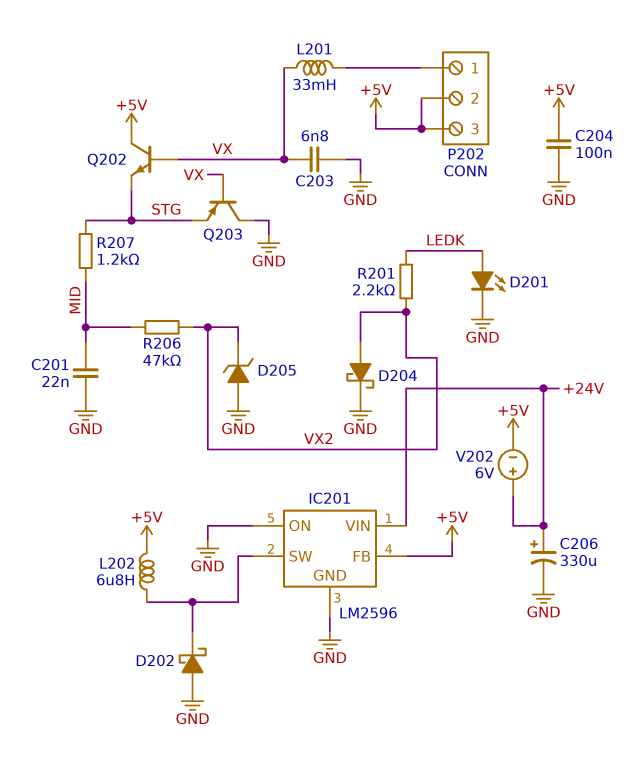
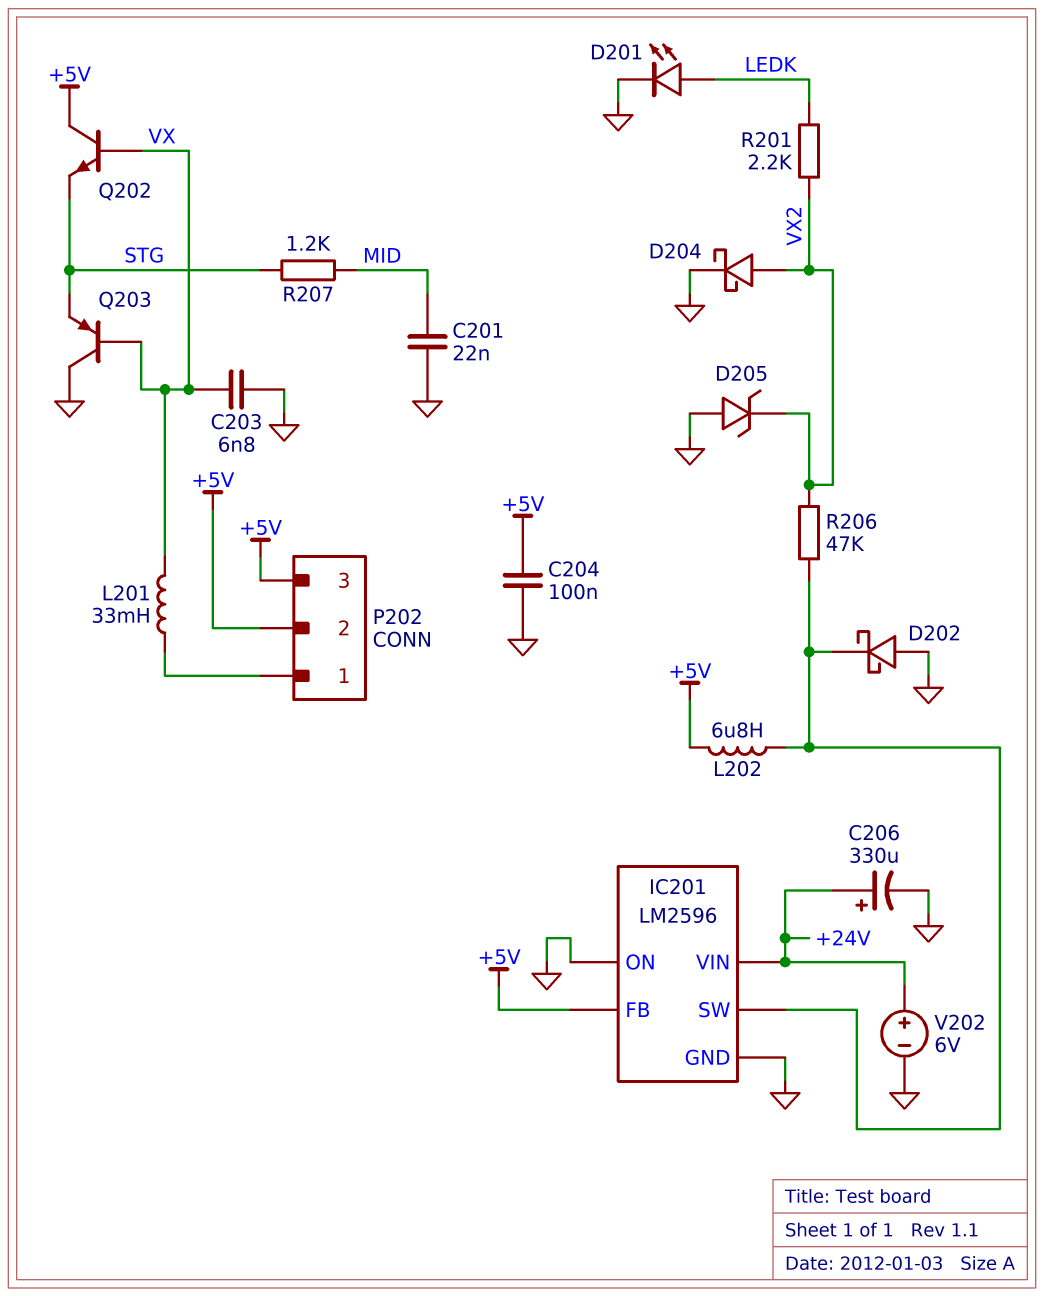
R206: 47k (MID, VX2) -> 47k (IC201/SW, VX2)
V202: 6V (plus +24V, minus +5V) -> 6V (plus +24V, minus GND)

